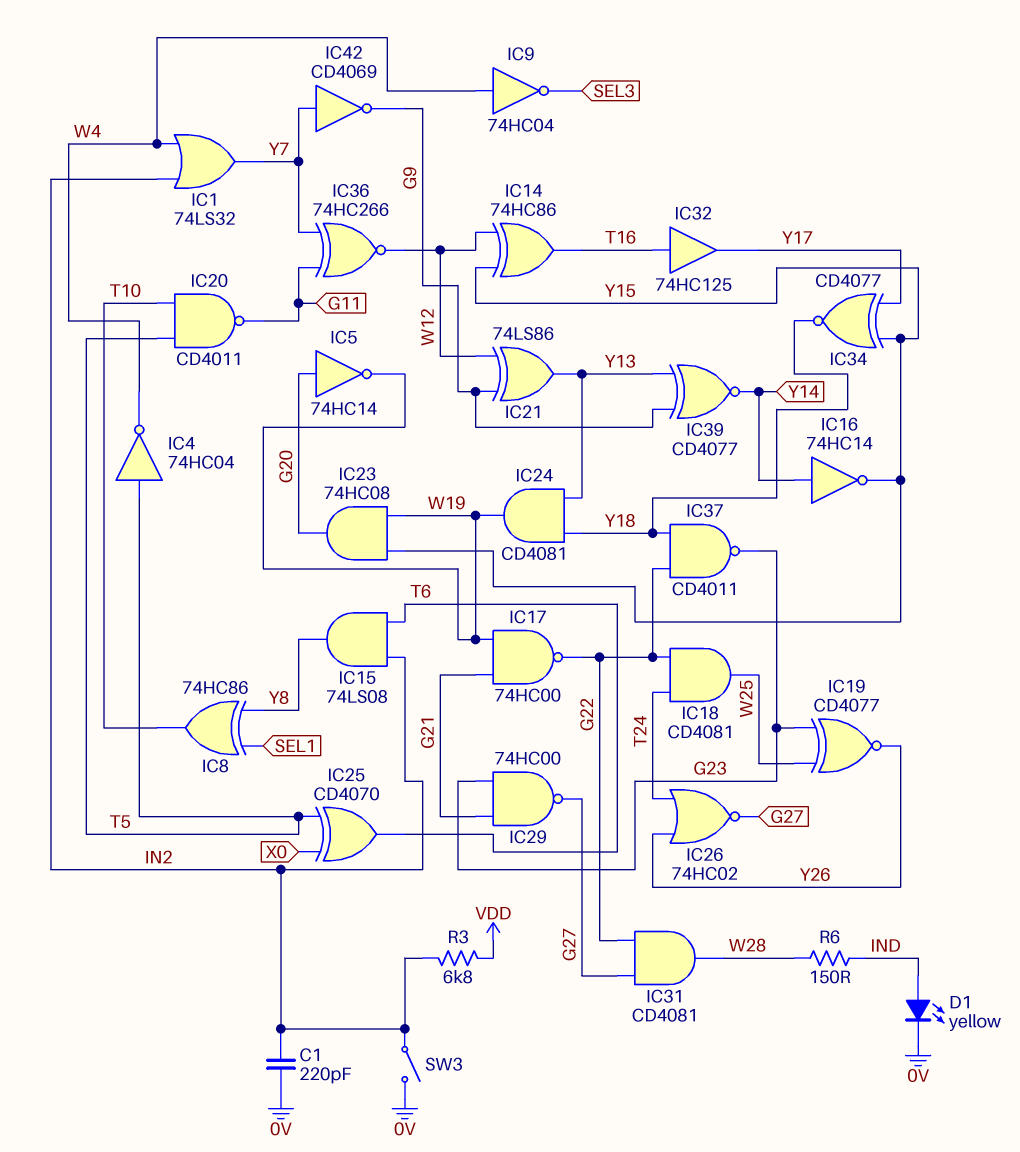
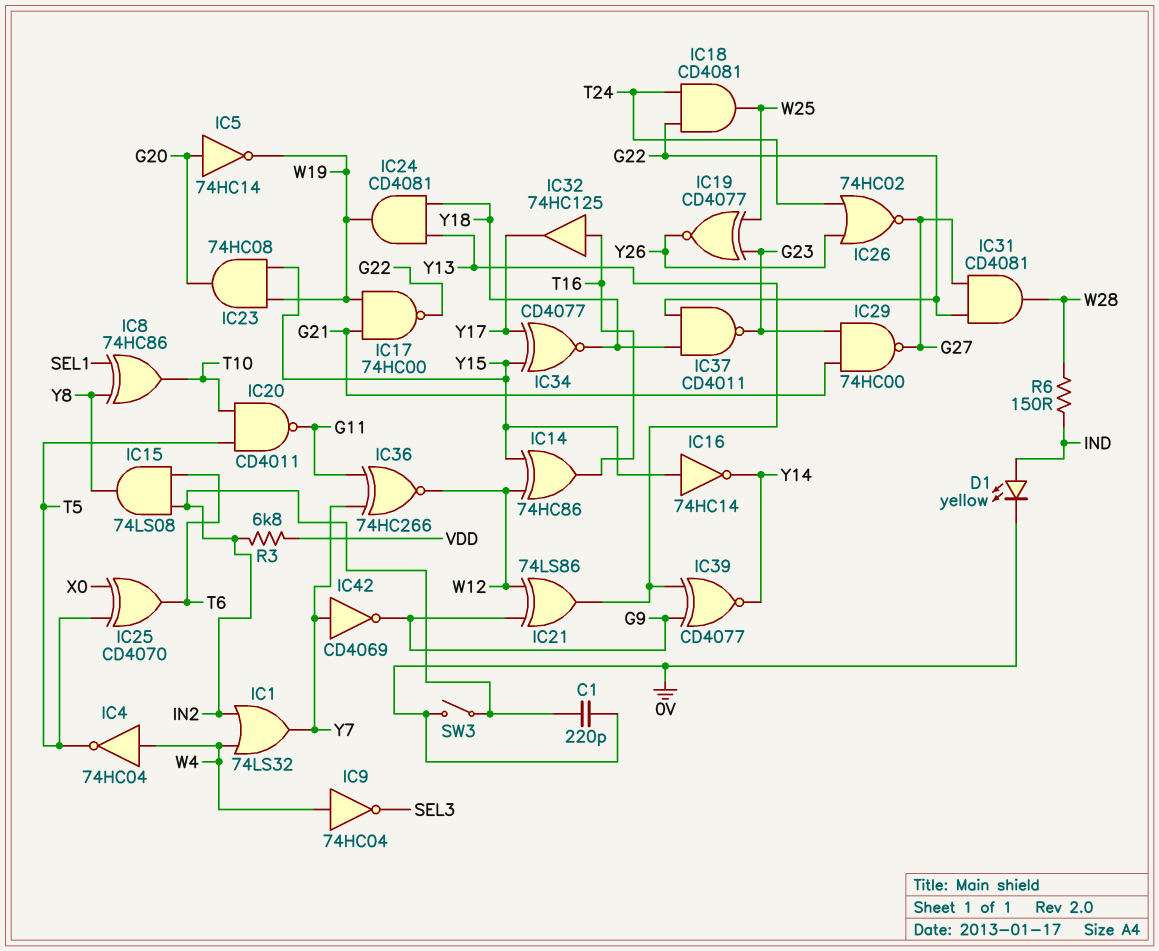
IC4: NOT 74HC04 (in T5, out W4) -> NOT 74HC04 (in W4, out T5)
IC16: NOT 74HC14 (in Y14, out Y15) -> NOT 74HC14 (in Y15, out Y14)

